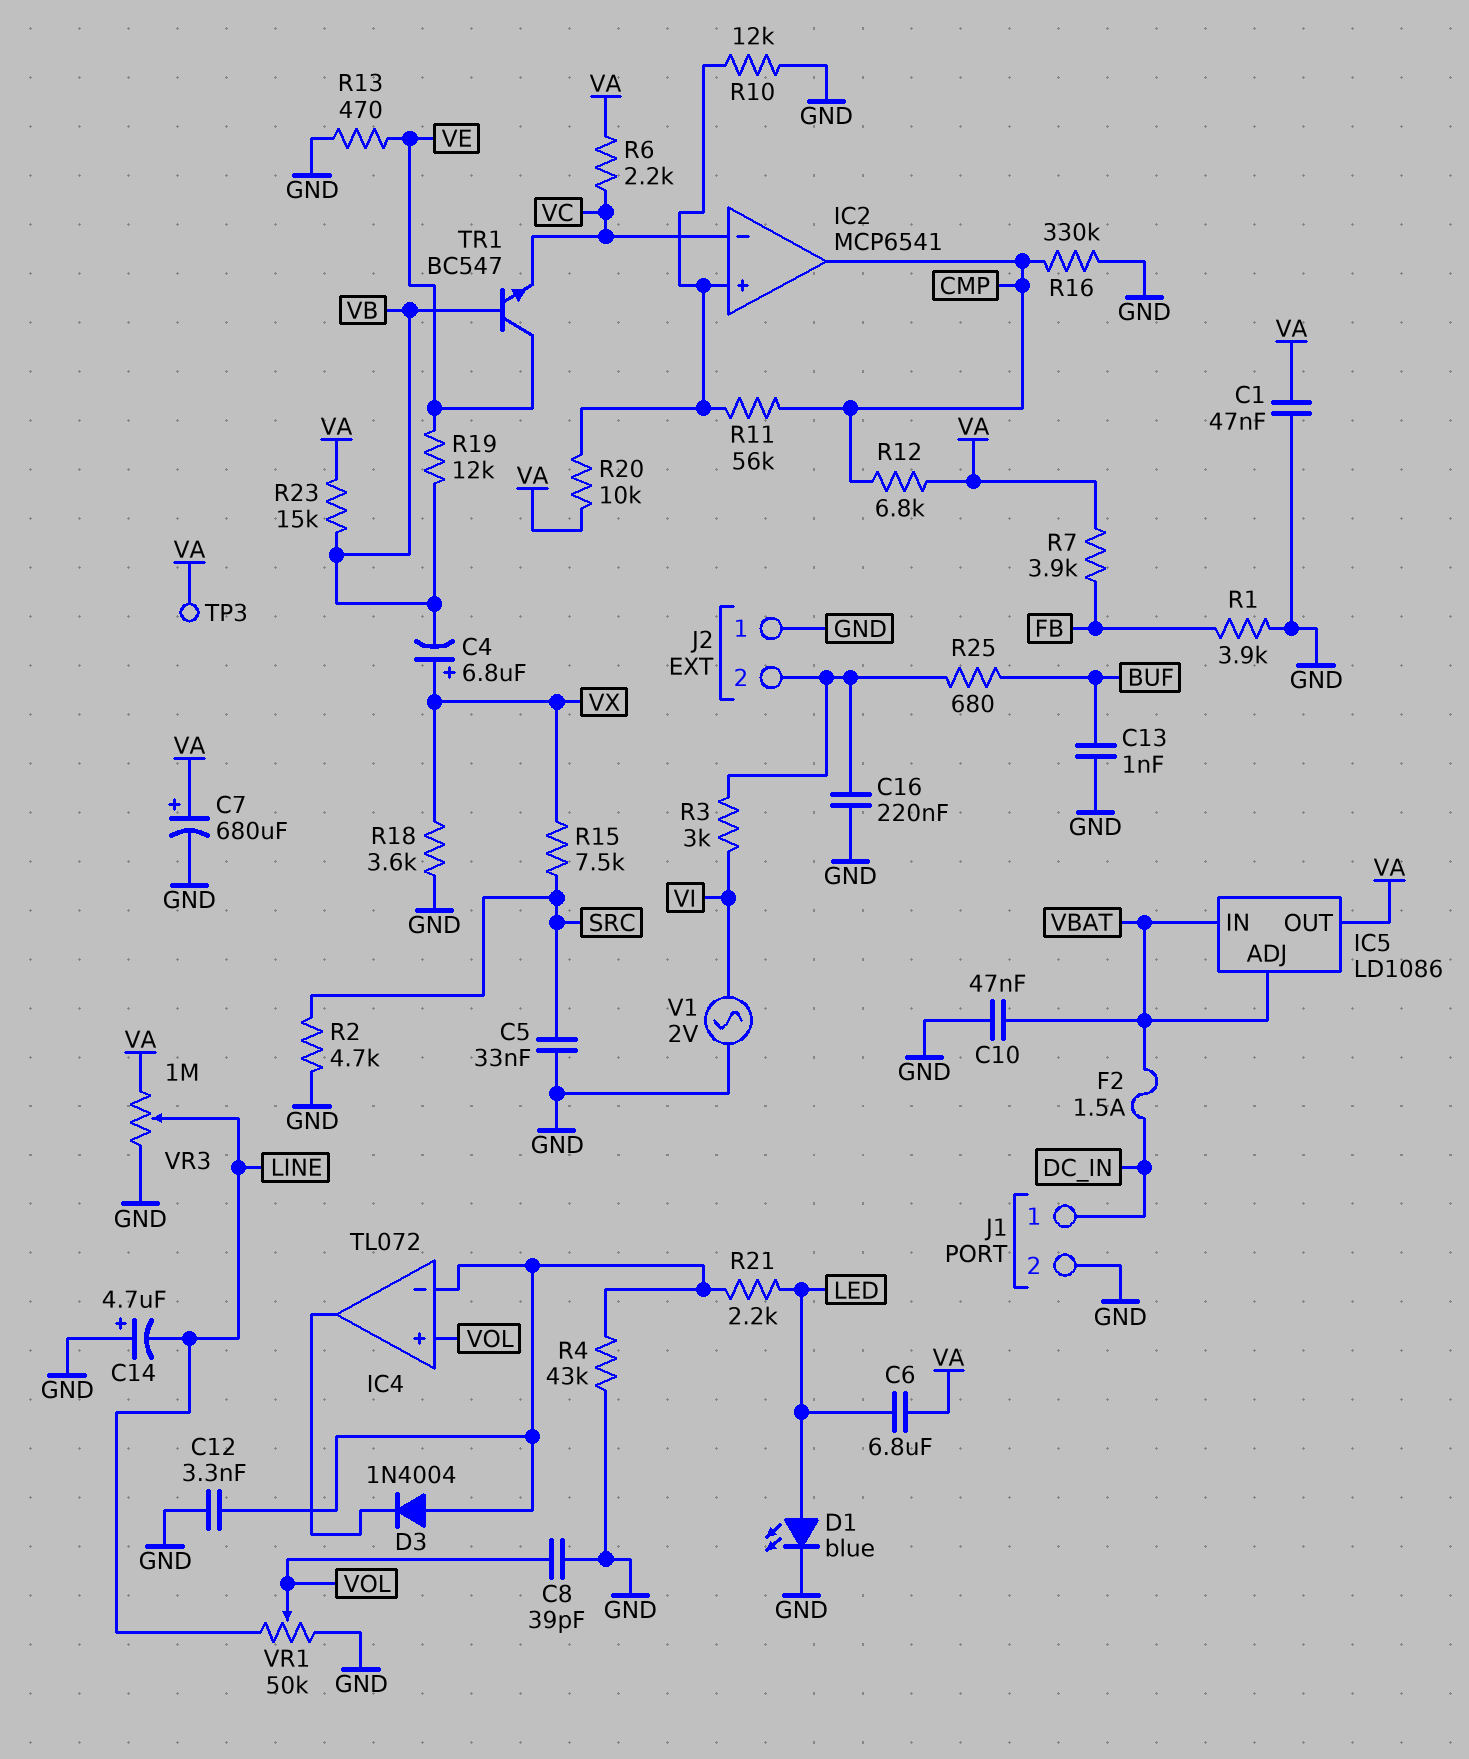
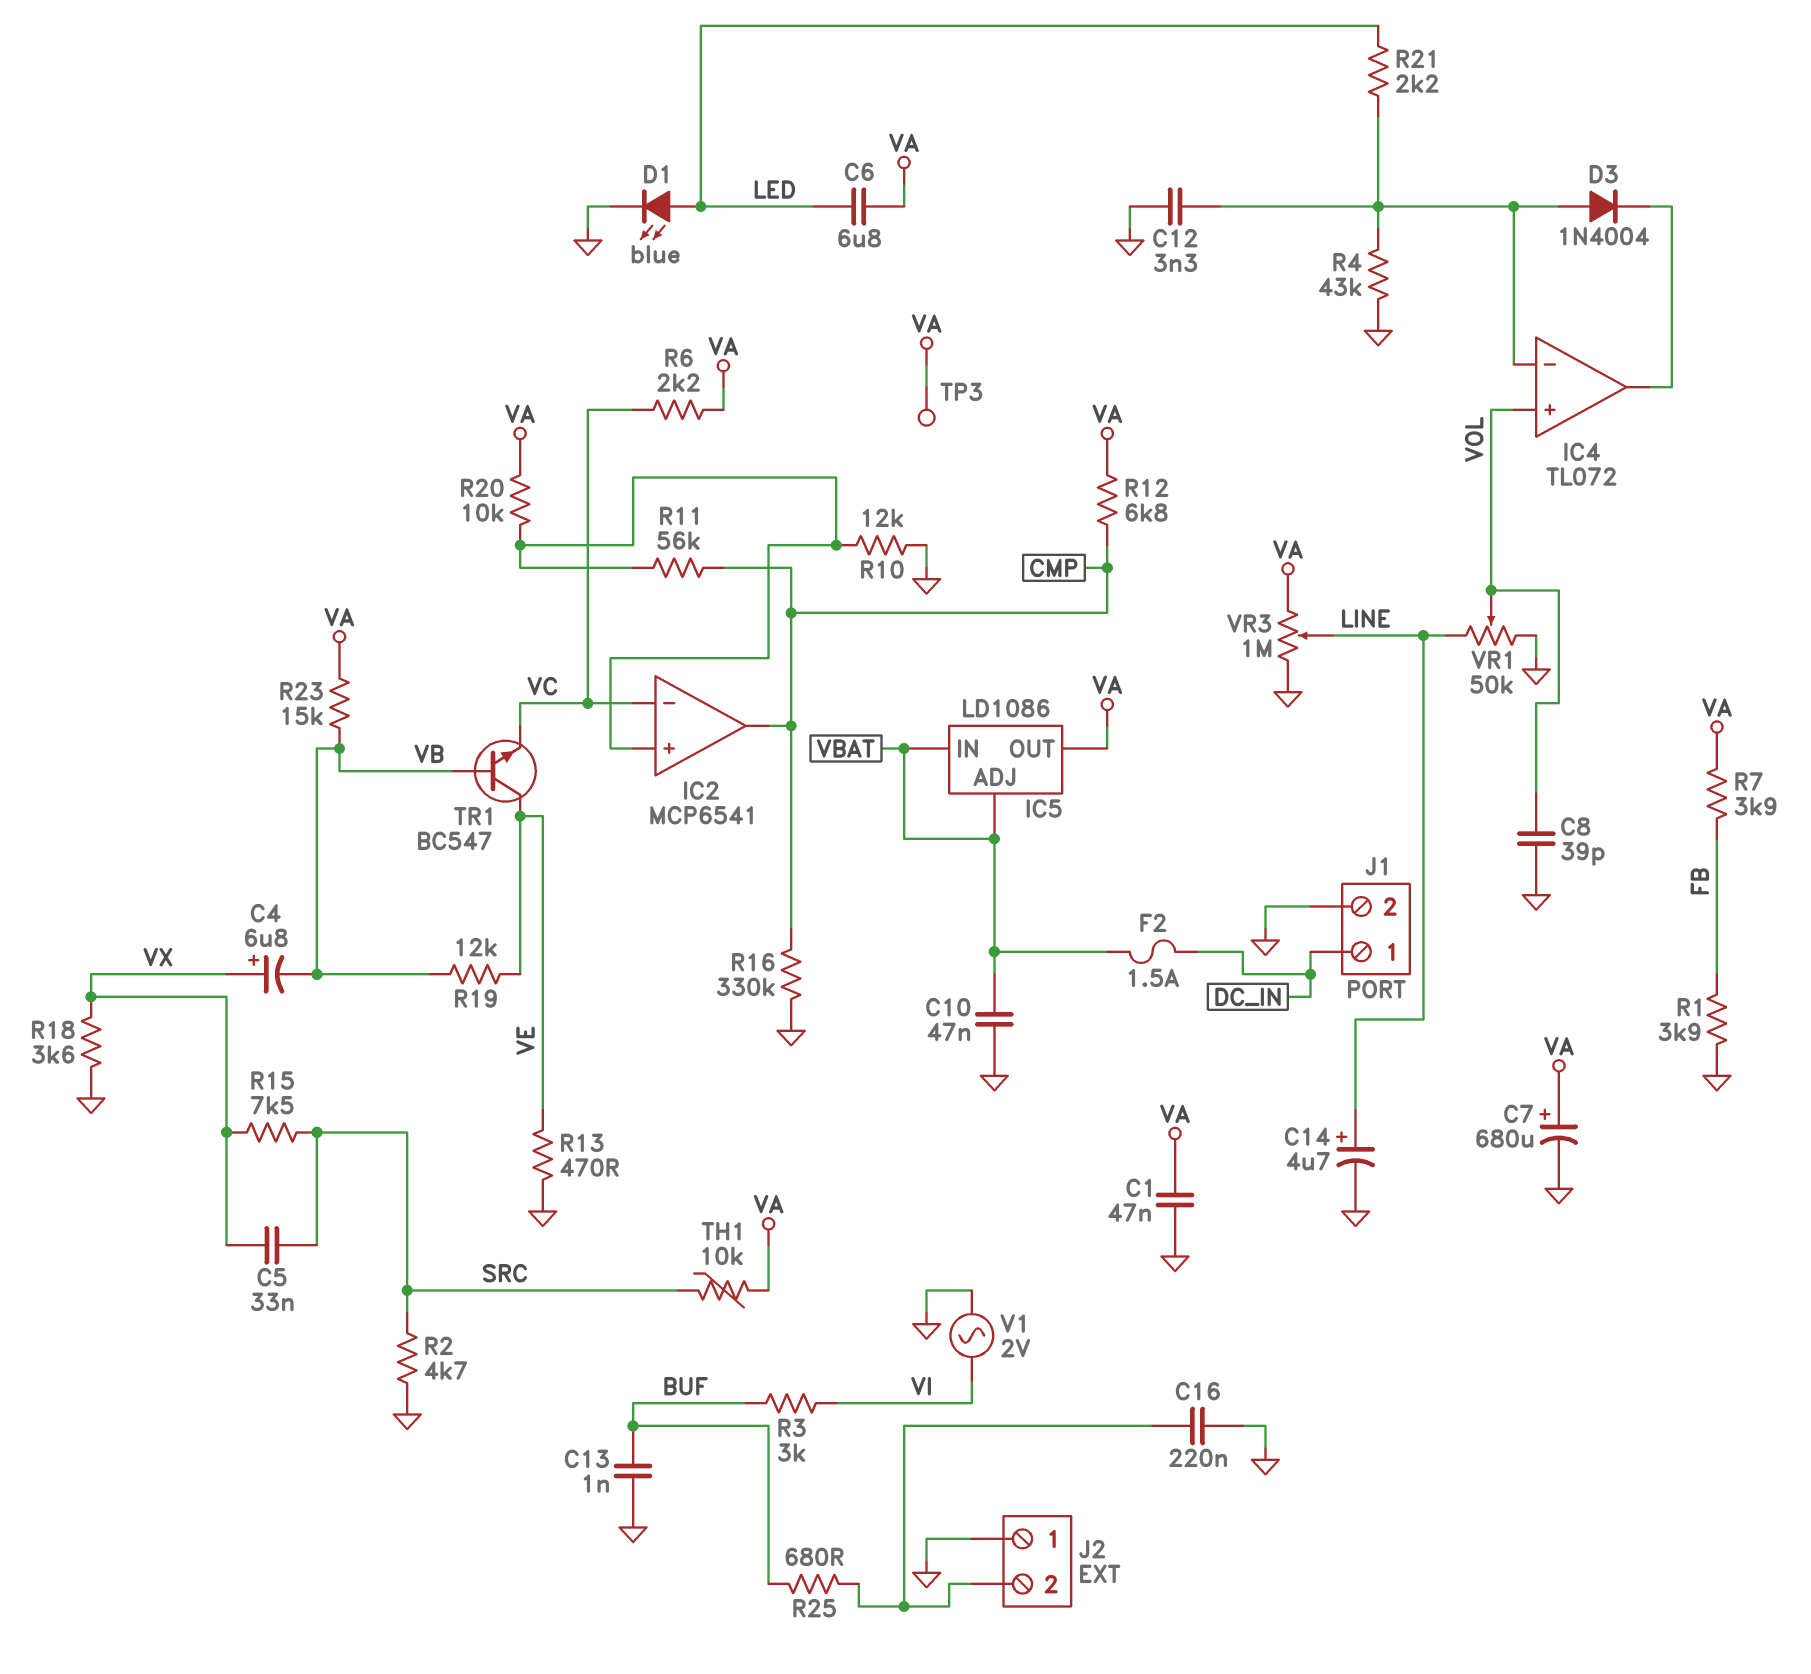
C5: 33nF (GND, SRC) -> 33nF (SRC, VX)
C14: 4.7uF (plus GND, minus LINE) -> 4.7uF (plus LINE, minus GND)
R3: 3k (J2/2, VI) -> 3k (BUF, VI)
TH1: none -> 10k (SRC, VA)

